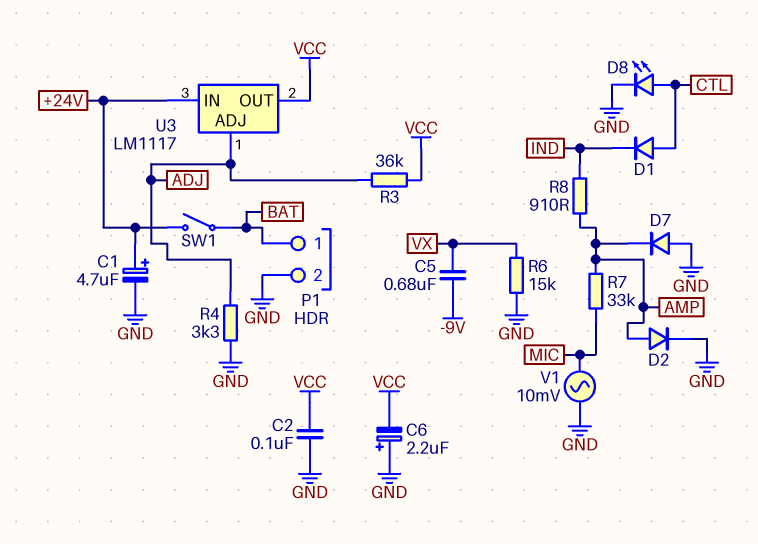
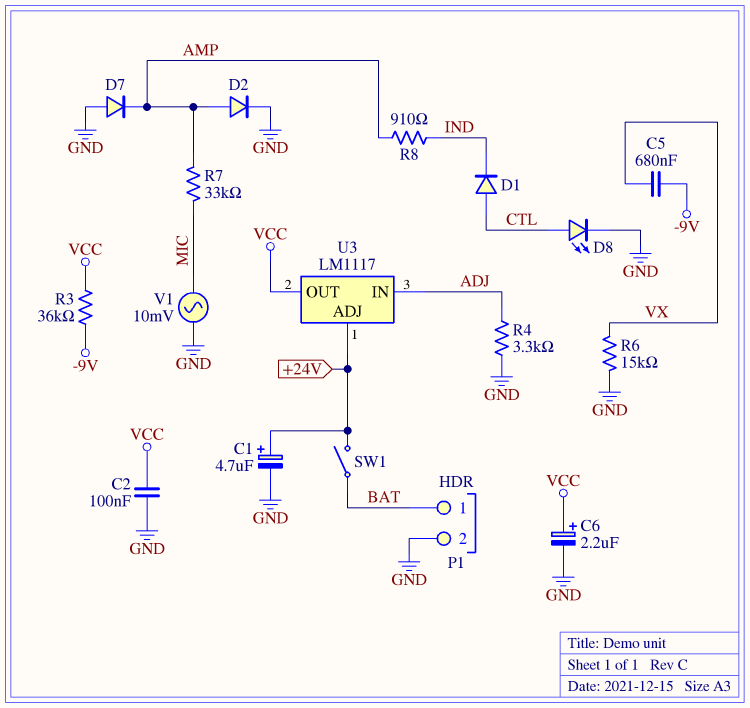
C6: 2.2uF (plus GND, minus VCC) -> 2.2uF (plus VCC, minus GND)
R3: 36k (ADJ, VCC) -> 36k (-9V, VCC)
U3 pin ADJ: ADJ -> +24V
U3 pin IN: +24V -> ADJ

